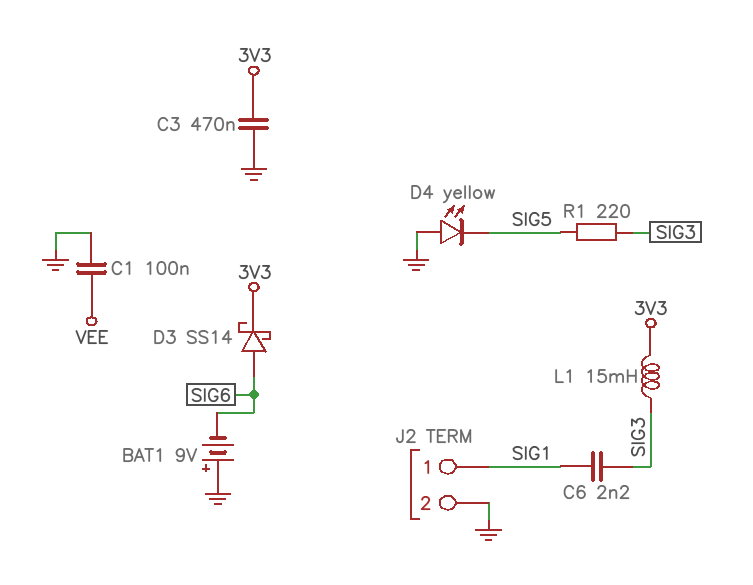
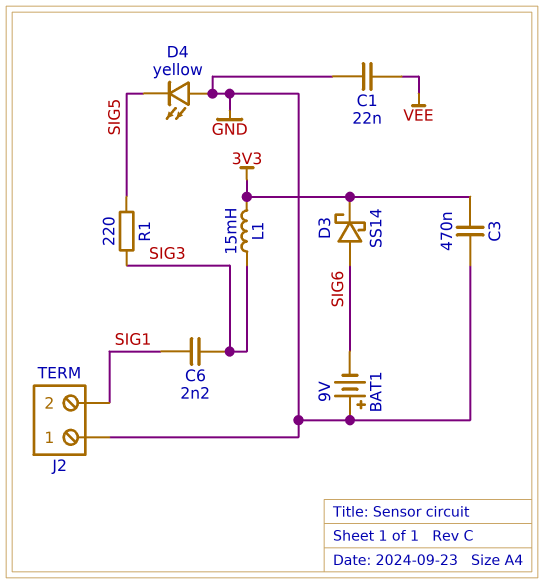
C1: 100nF (GND, VEE) -> 22nF (GND, VEE)
J2 pin 1: SIG1 -> GND
J2 pin 2: GND -> SIG1

